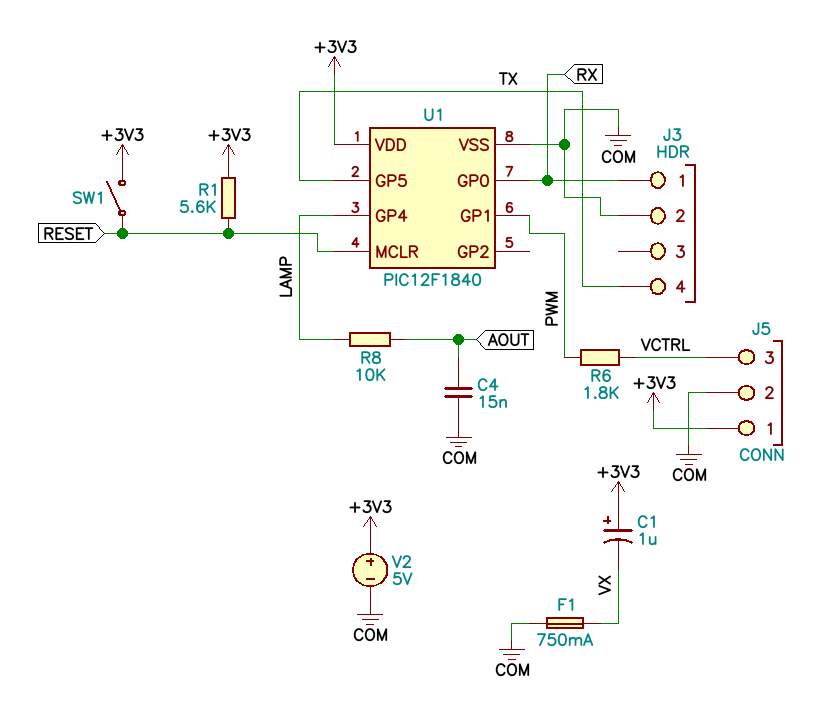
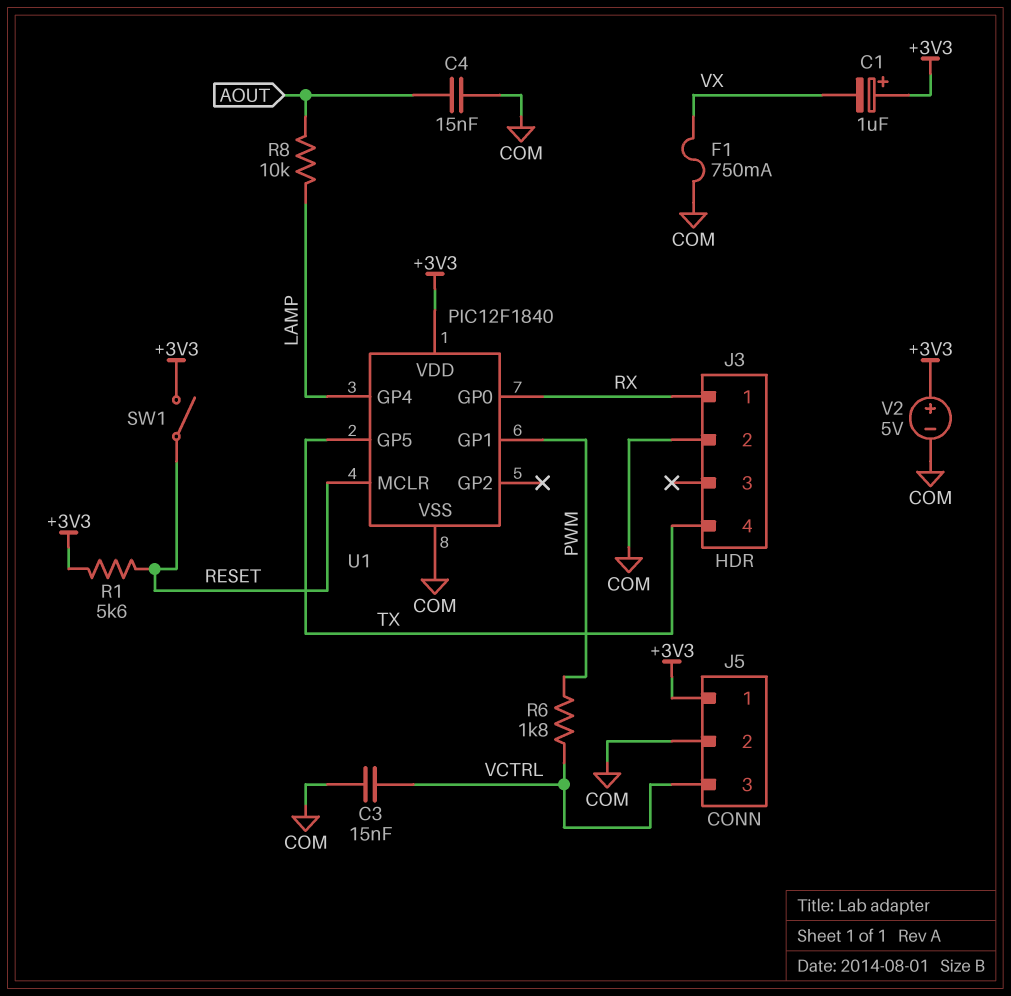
C3: none -> 15nF (COM, VCTRL)

